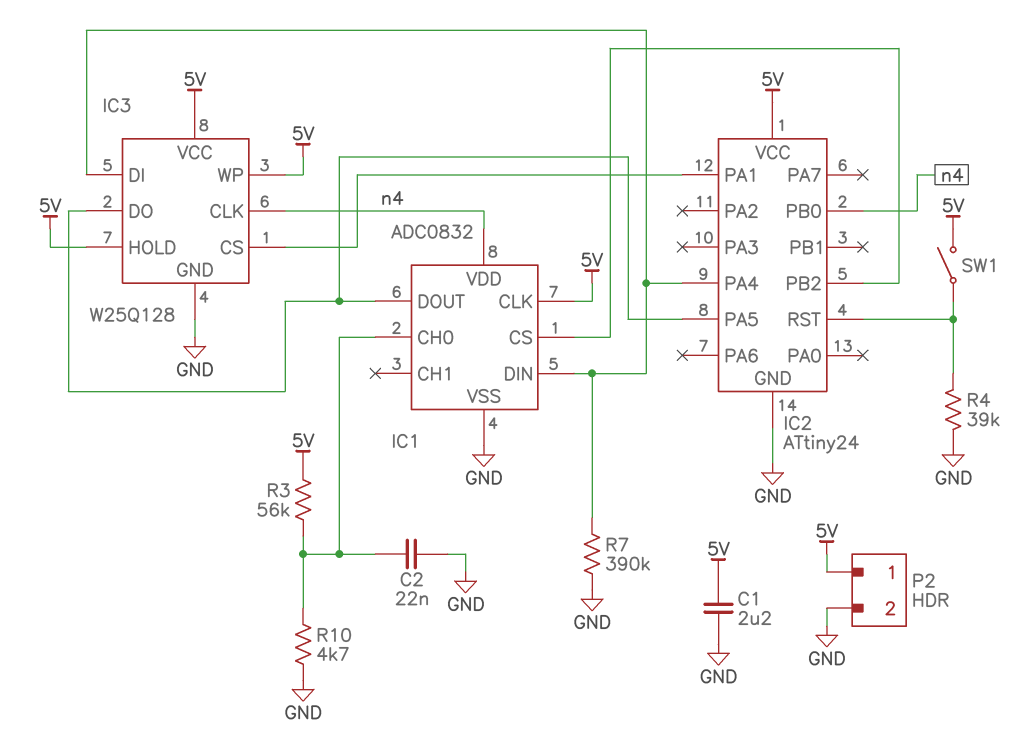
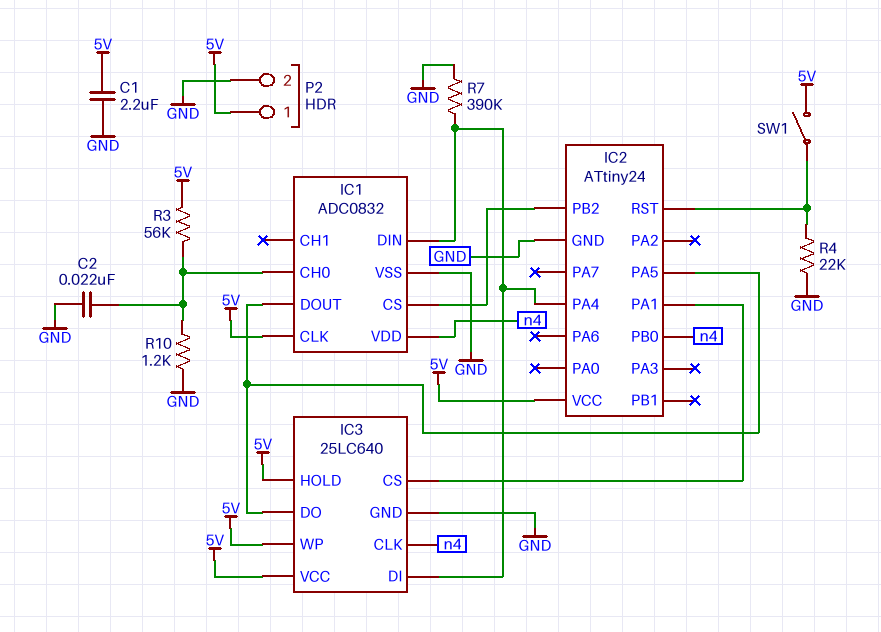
IC3: W25Q128 -> 25LC640
R4: 39k (GND, IC2/RST) -> 22k (GND, IC2/RST)
R10: 4.7k (GND, IC1/CH0) -> 1.2k (GND, IC1/CH0)

